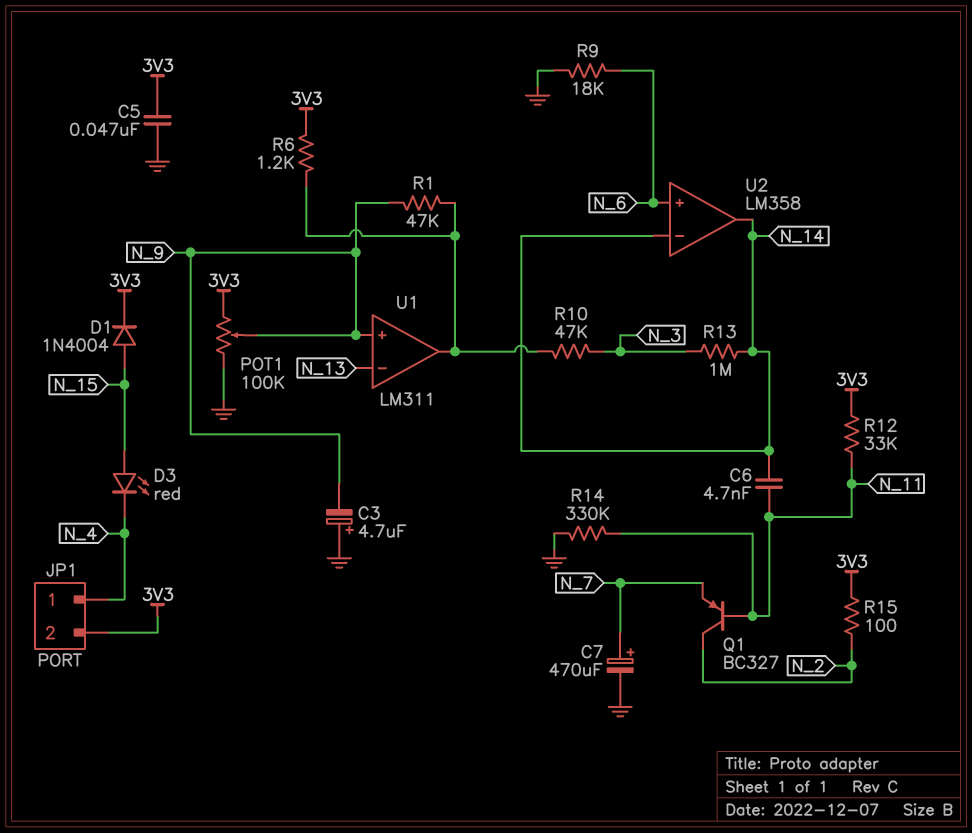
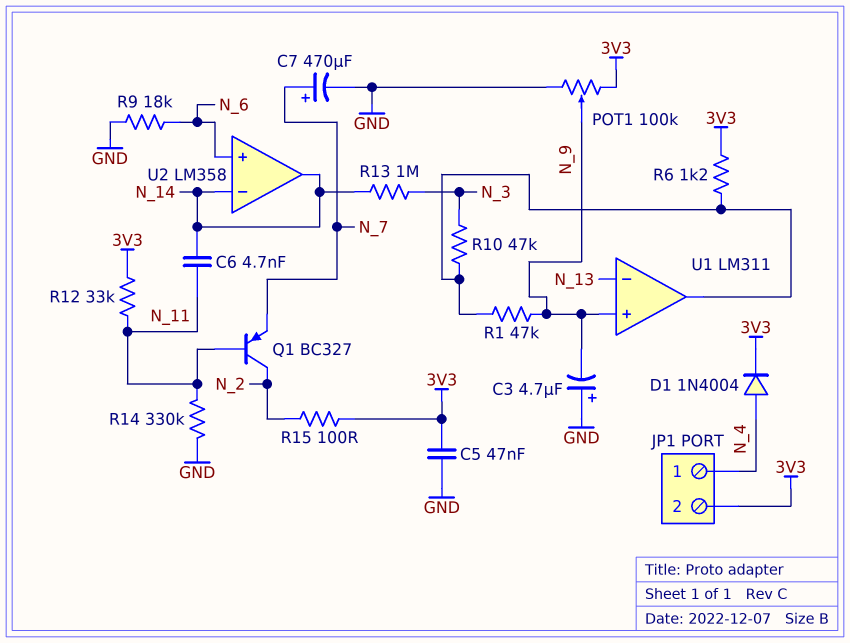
D1: diode 1N4004 (A N_15, K 3V3) -> diode 1N4004 (A N_4, K 3V3)
D3: LED red (A N_15, K N_4) -> none

